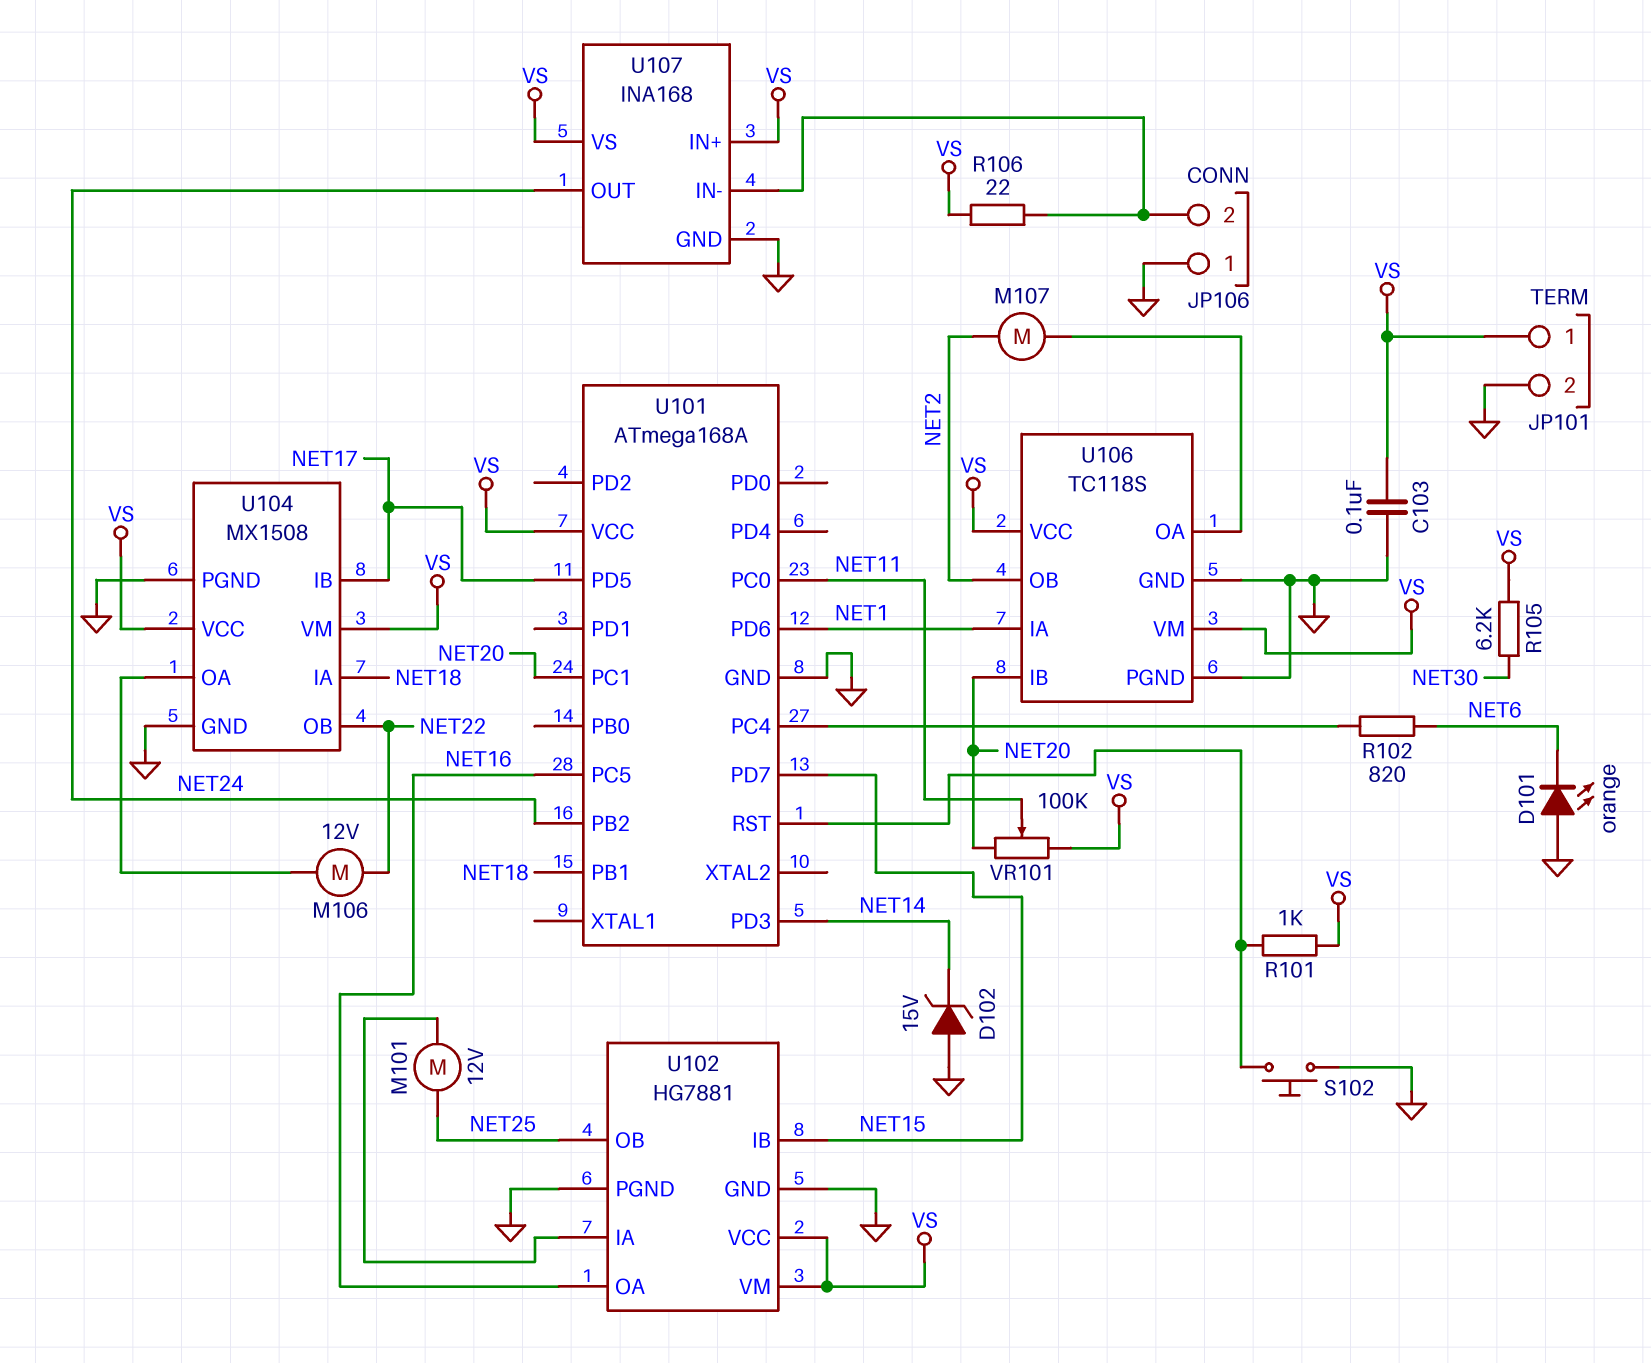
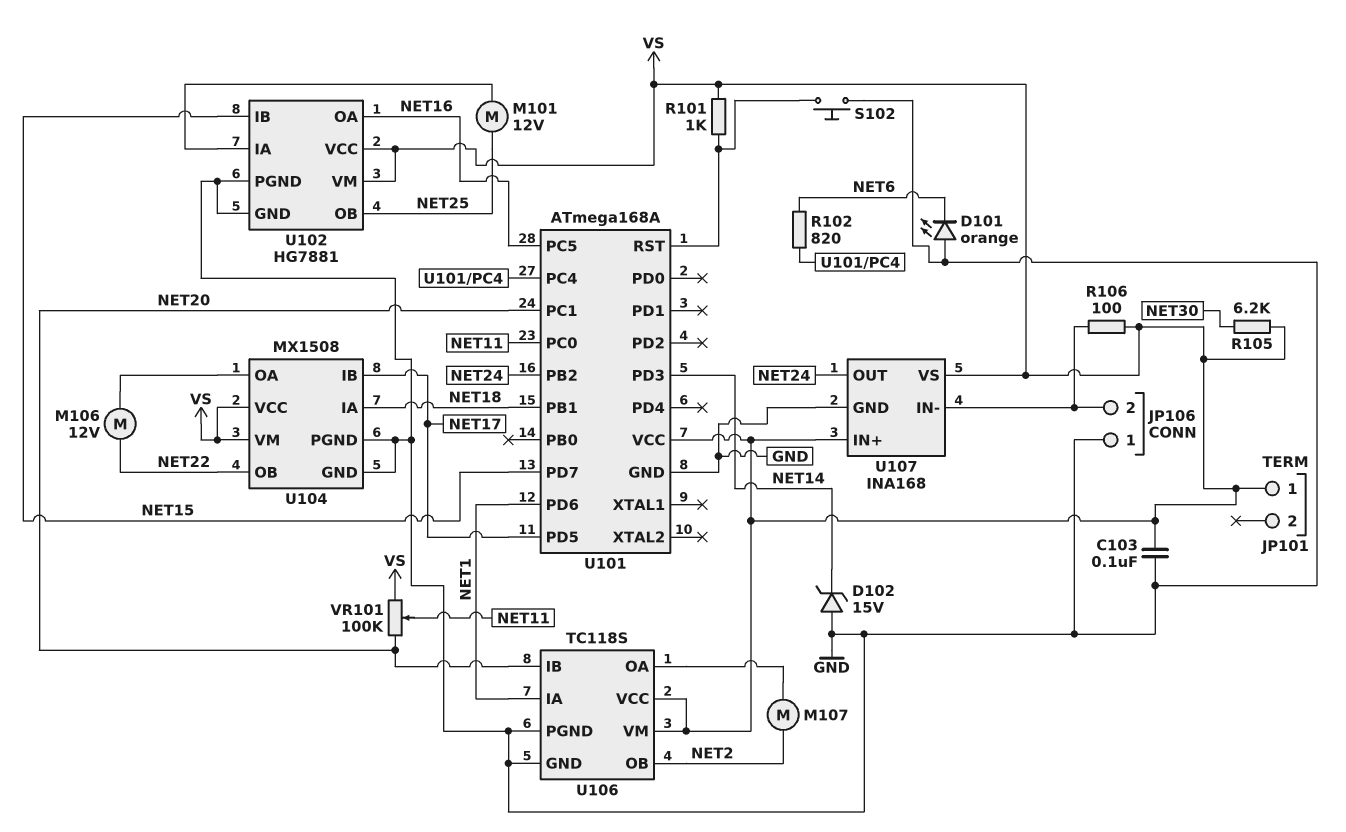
JP101 pin 2: GND -> none
R106: 22 (JP106/2, VS) -> 100 (JP106/2, VS)

